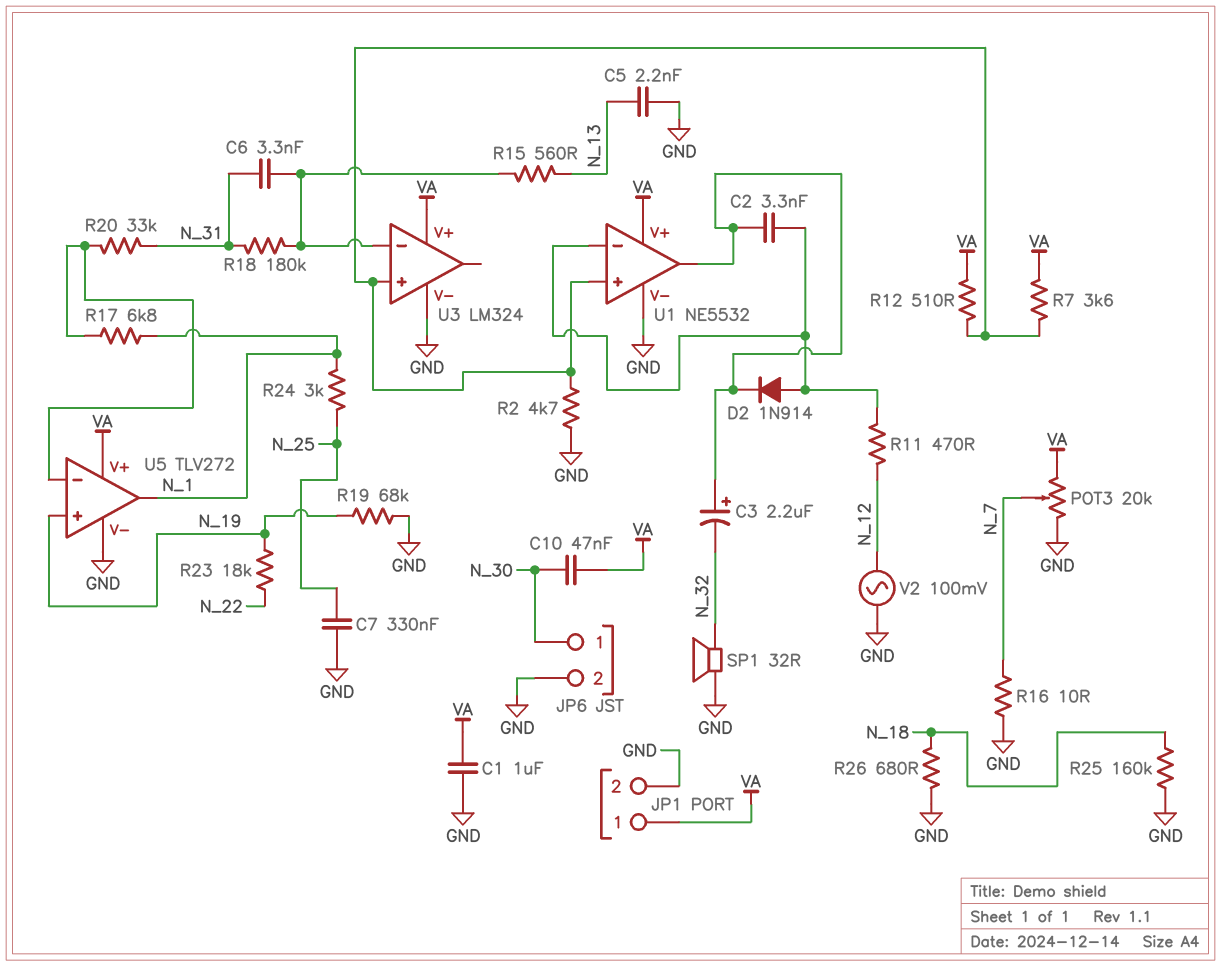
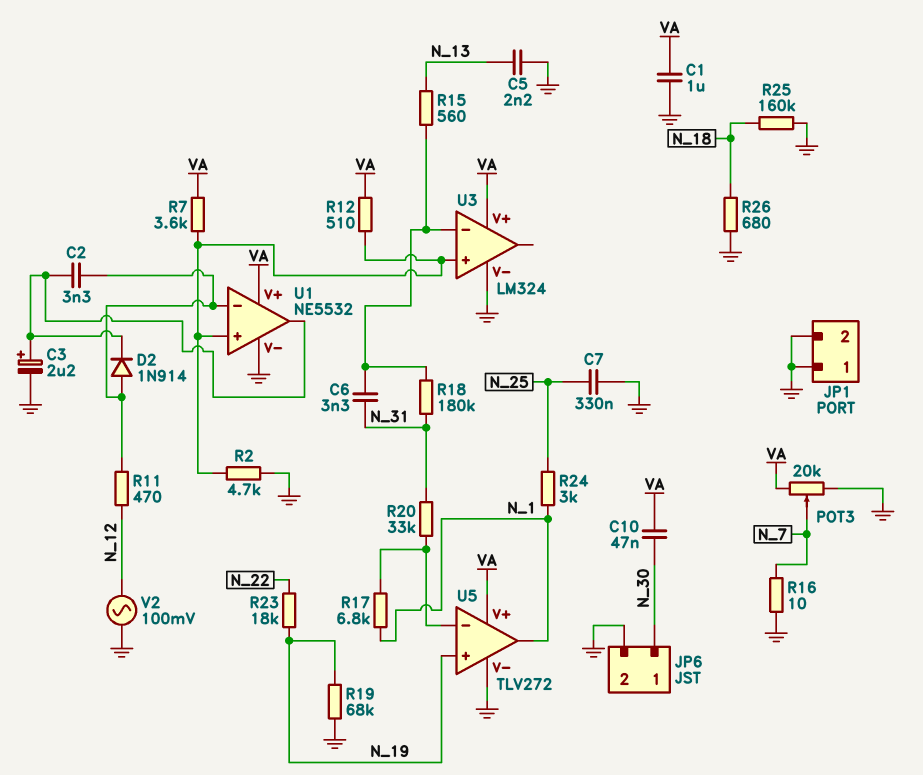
C3: 2.2uF (plus U1/out, minus N_32) -> 2.2uF (plus U1/out, minus GND)
JP1 pin 1: VA -> GND
SP1: speaker 32R (GND, N_32) -> none

